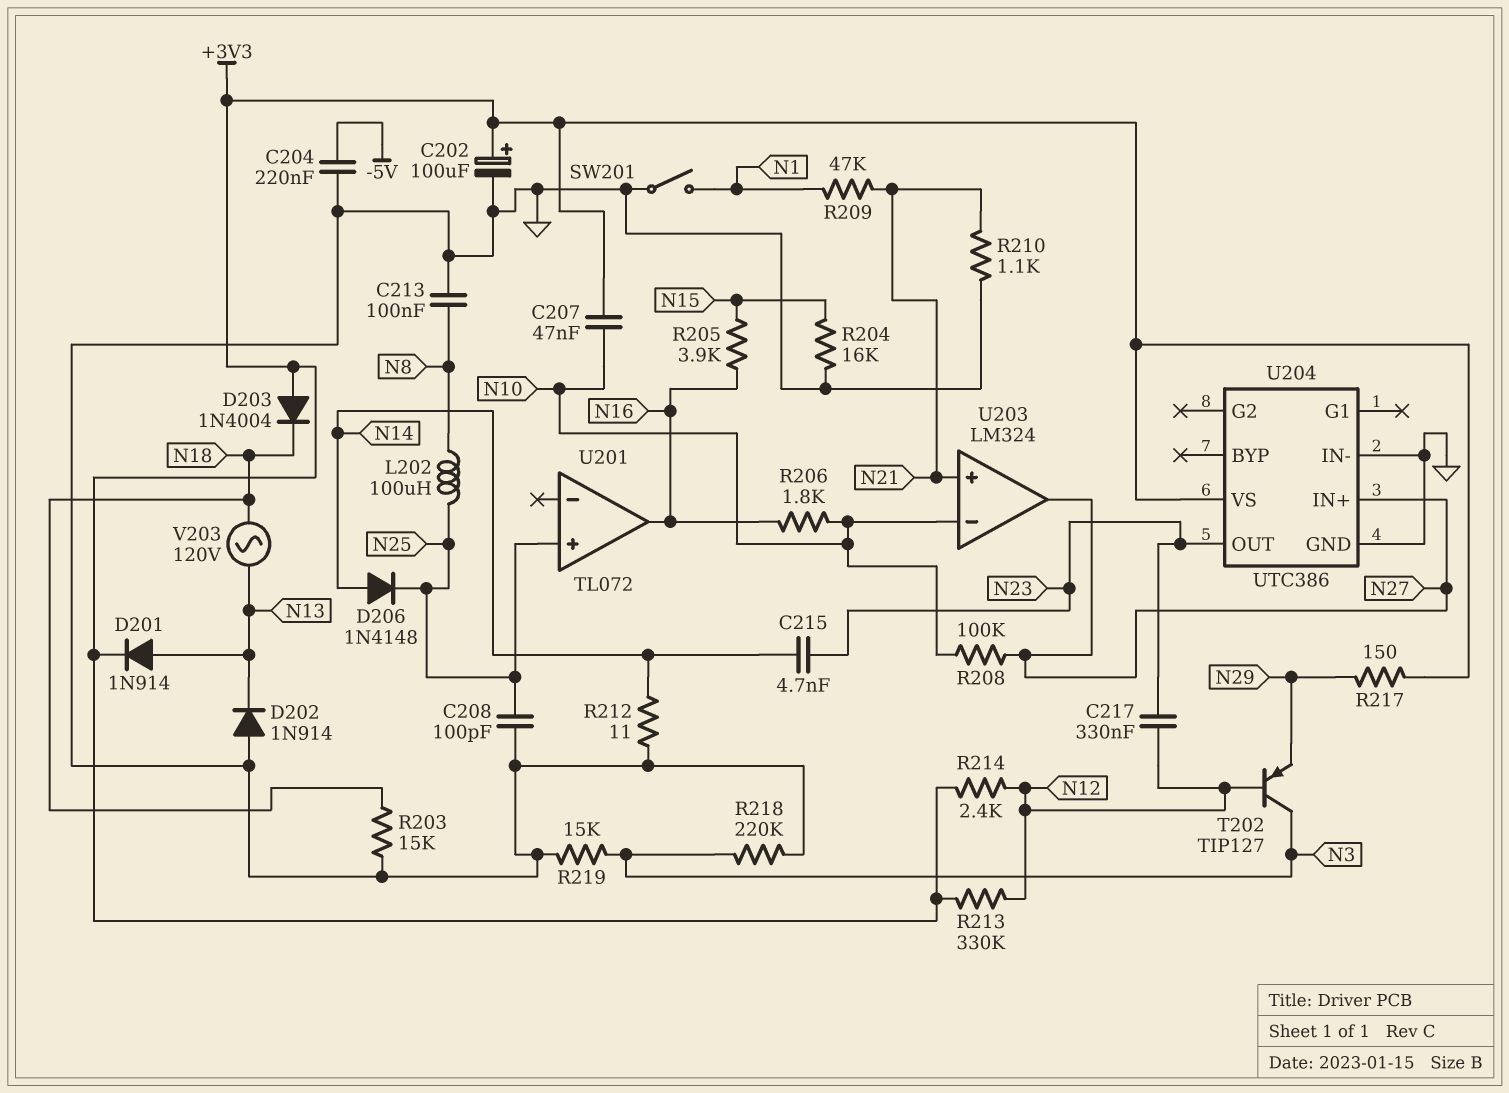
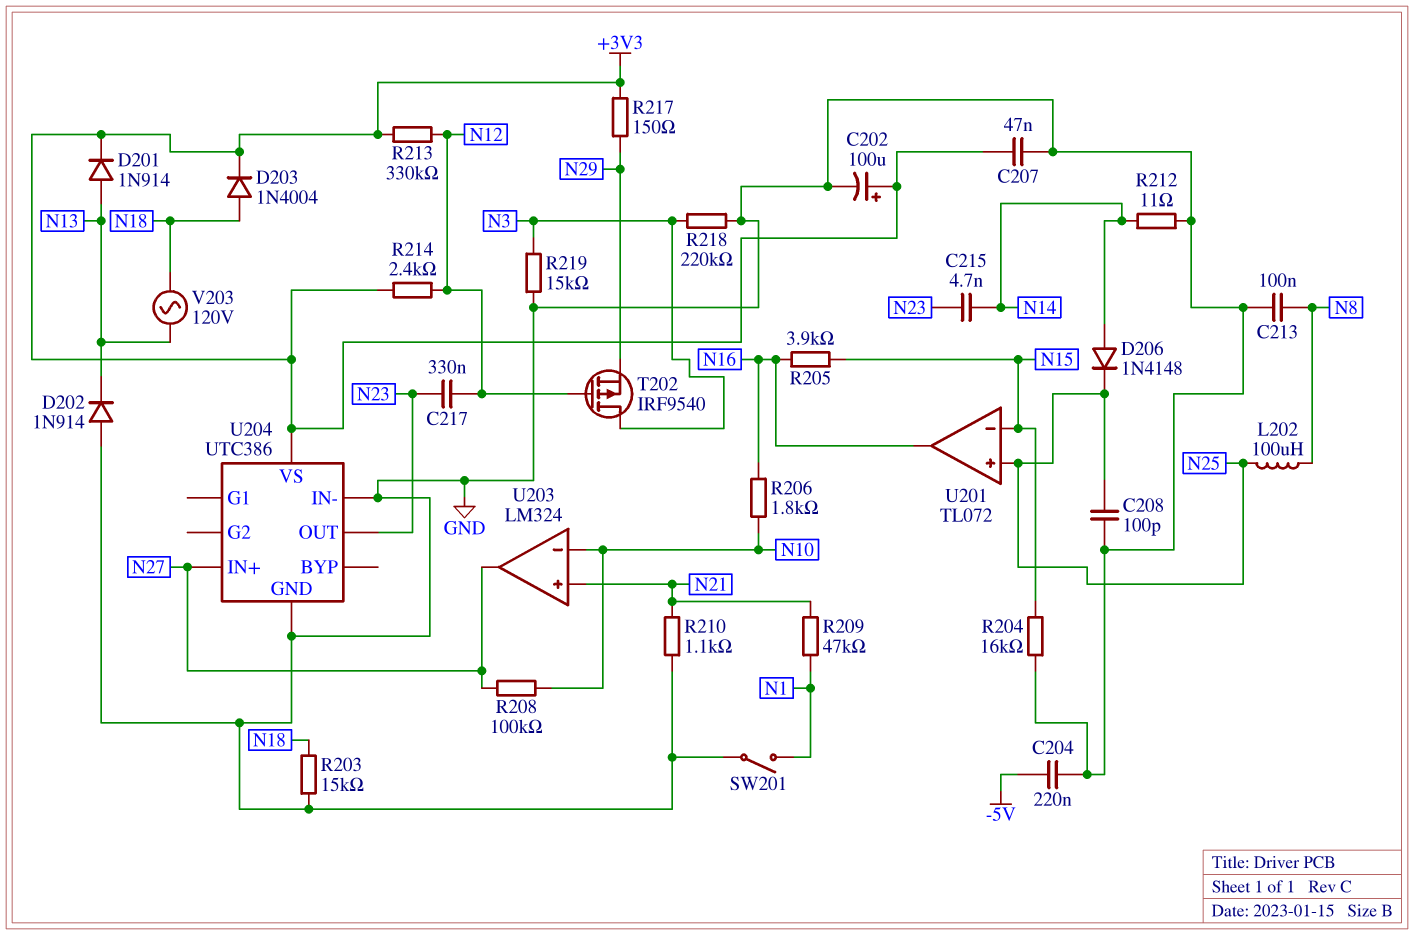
C207: 47nF (+3V3, N10) -> 47nF (+3V3, GND)
D203: diode 1N4004 (A +3V3, K N18) -> diode 1N4004 (A N18, K +3V3)
T202: PNP TIP127 (B N12, C N3, E N29) -> PMOS IRF9540 (G N12, D N3, S N29)
U201 pin in-: none -> N15

